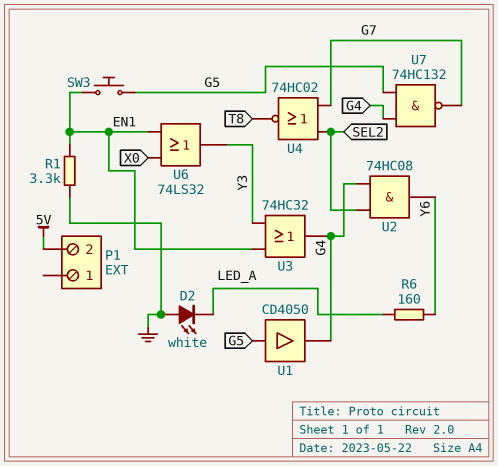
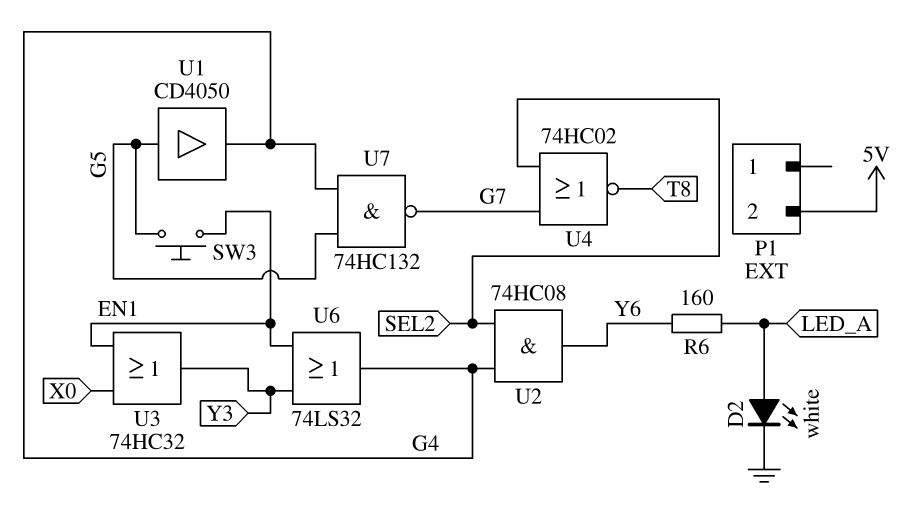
D2: LED white (A GND, K LED_A) -> LED white (A LED_A, K GND)
R1: 3.3k (EN1, GND) -> none
U3: OR 74HC32 (in EN1, in Y3, out G4) -> OR 74HC32 (in EN1, in X0, out Y3)
U6: OR 74LS32 (in EN1, in X0, out Y3) -> OR 74LS32 (in EN1, in Y3, out G4)

